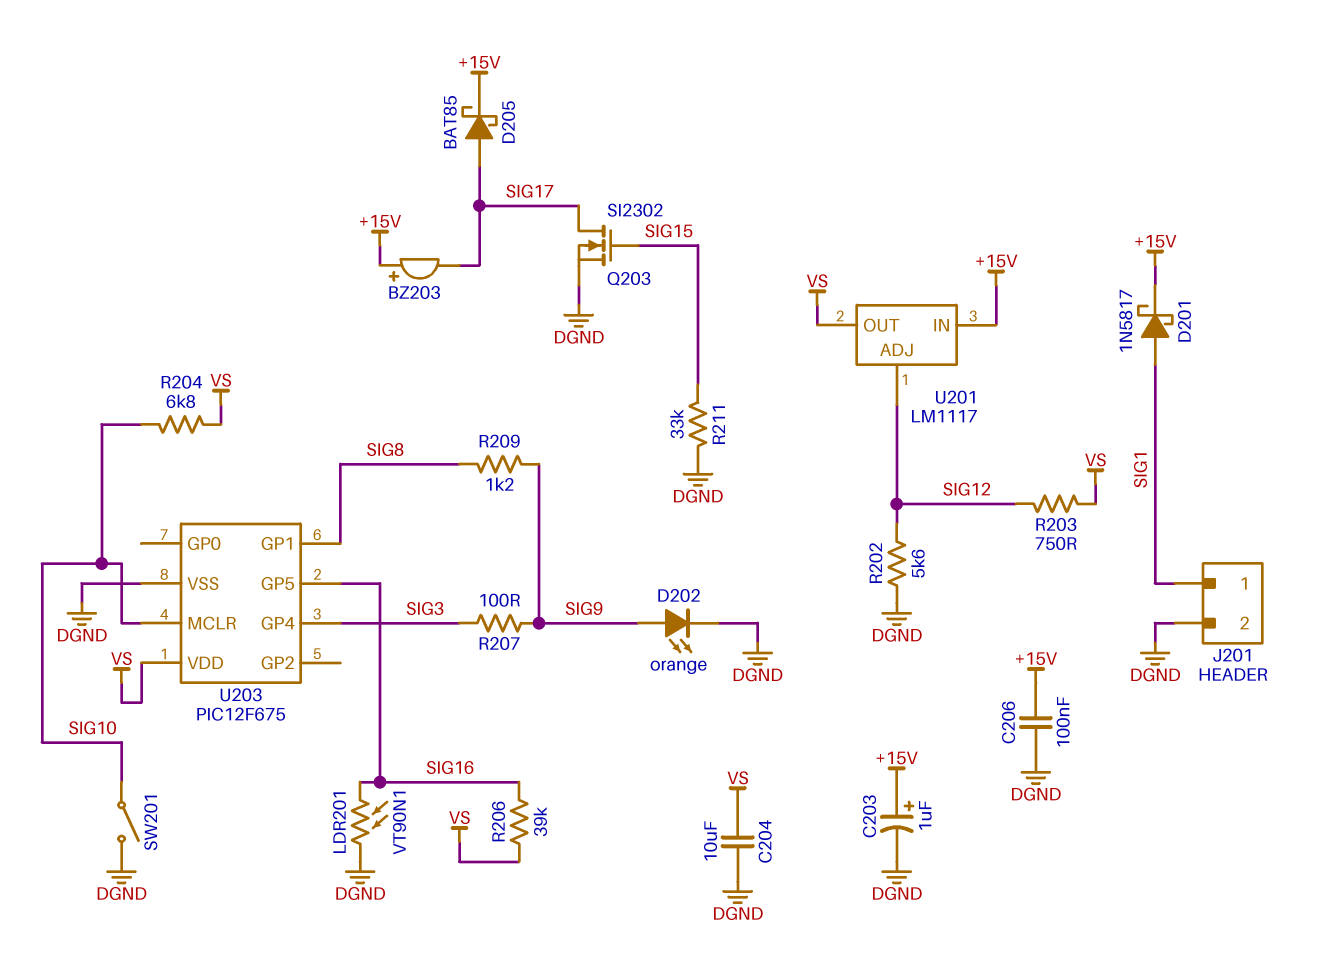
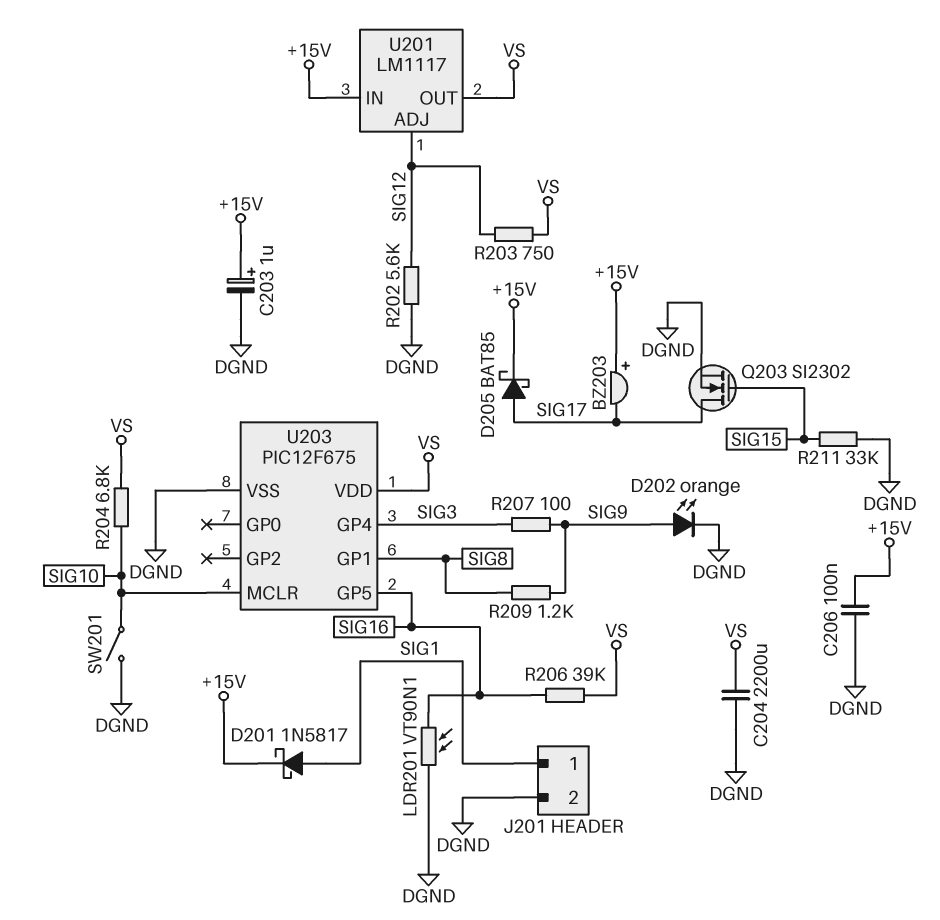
C204: 10uF (DGND, VS) -> 2200uF (DGND, VS)

